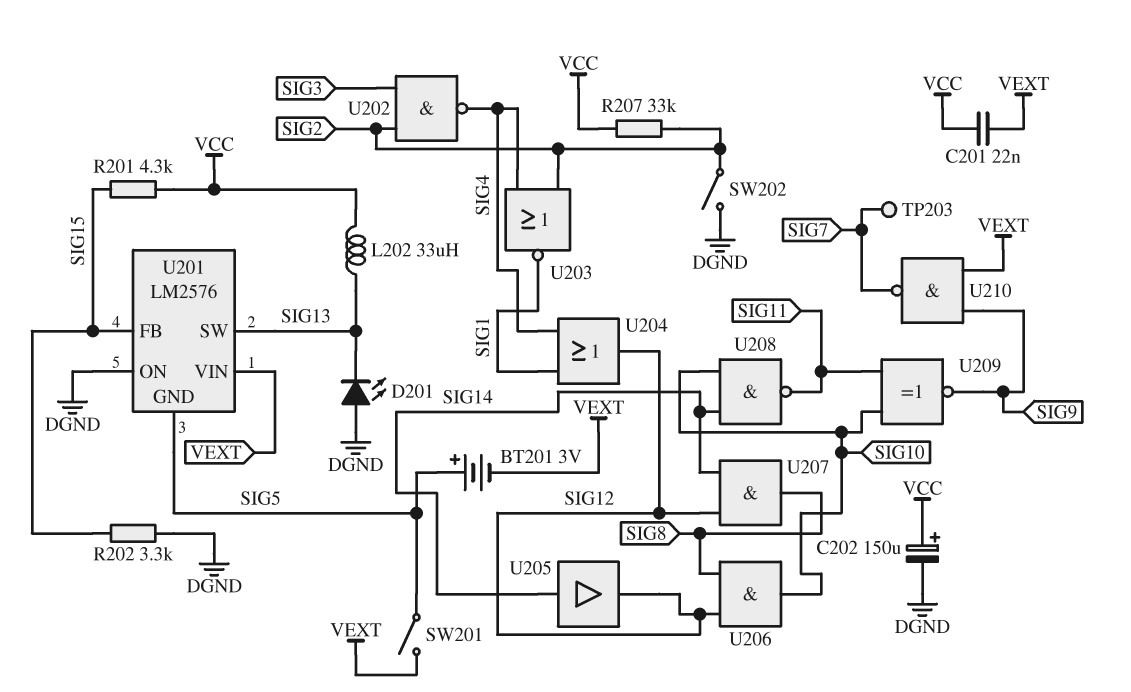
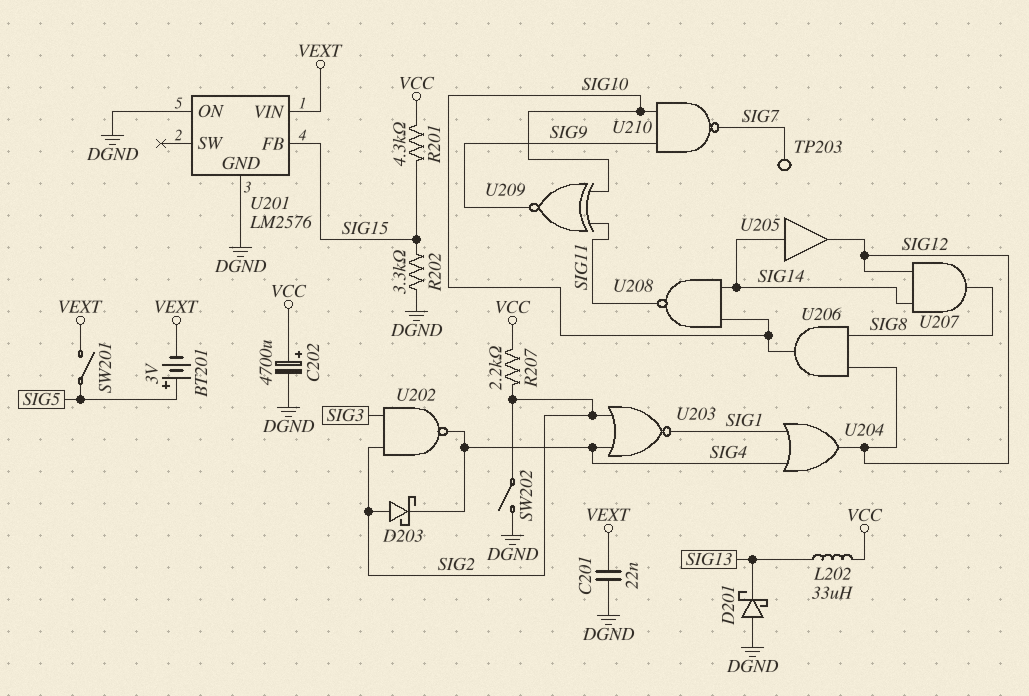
C201: 22nF (VCC, VEXT) -> 22nF (DGND, VEXT)
C202: 150uF (plus VCC, minus DGND) -> 4700uF (plus VCC, minus DGND)
D201: LED (A DGND, K SIG13) -> schottky (A DGND, K SIG13)
D203: none -> schottky (A SIG2, K SIG4)
R207: 33k (SIG2, VCC) -> 2.2k (SIG2, VCC)
U201 pin GND: SIG5 -> DGND
U201 pin SW: SIG13 -> none
U210: NAND (in SIG9, in VEXT, out SIG7) -> NAND (in SIG9, in SIG10, out SIG7)

